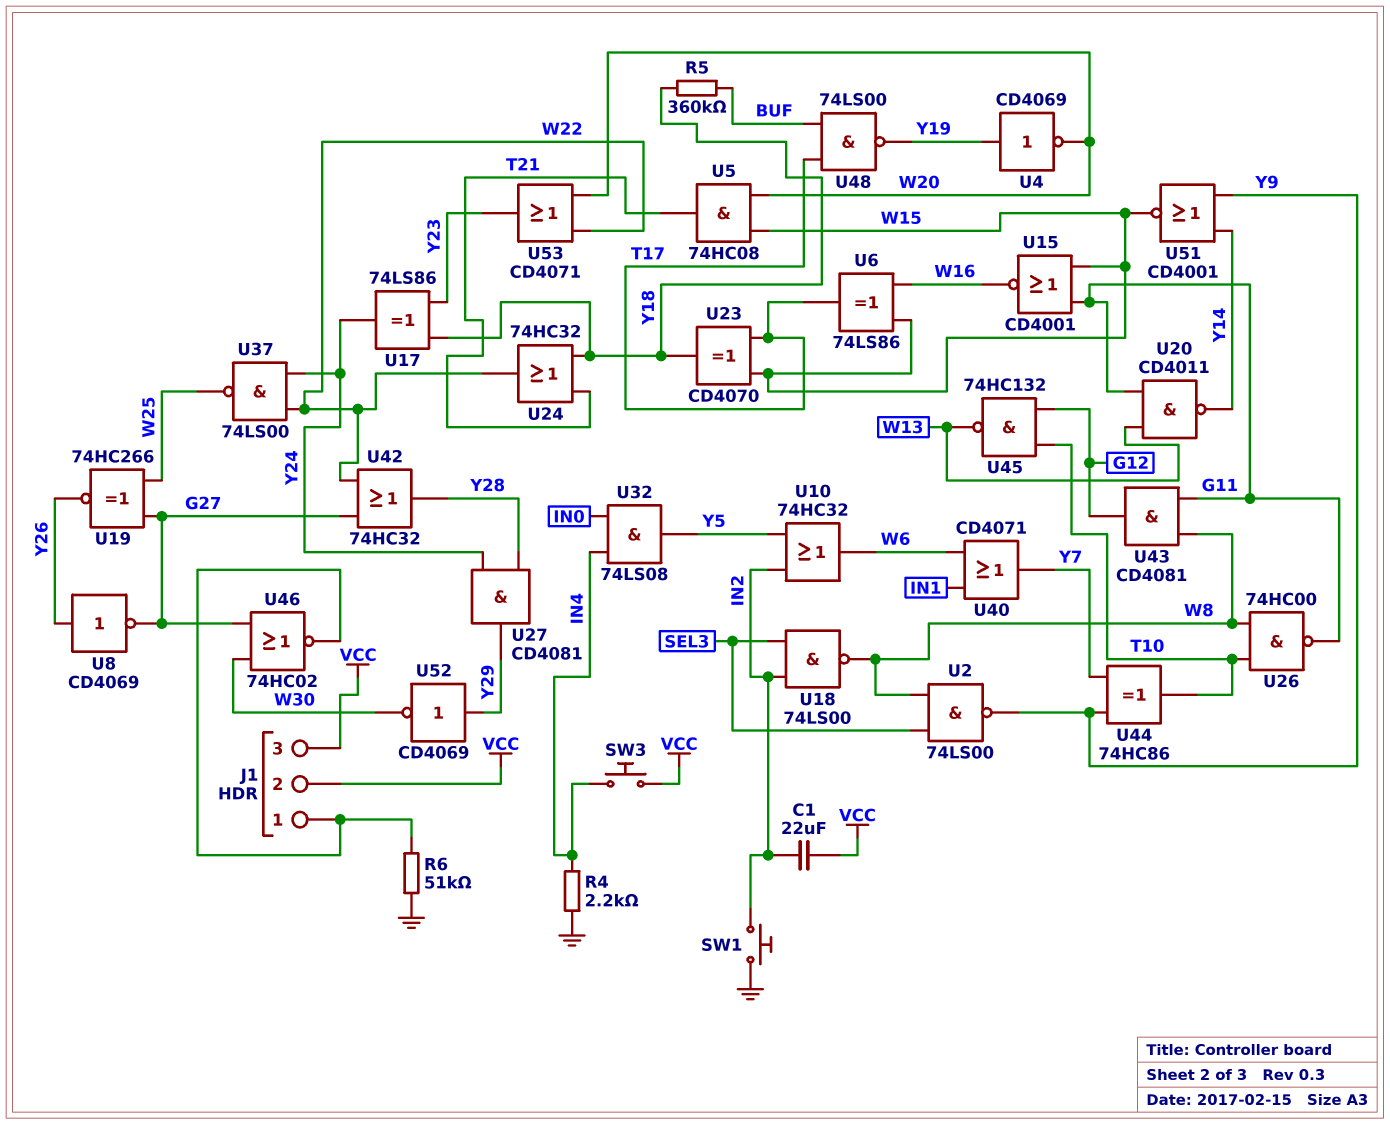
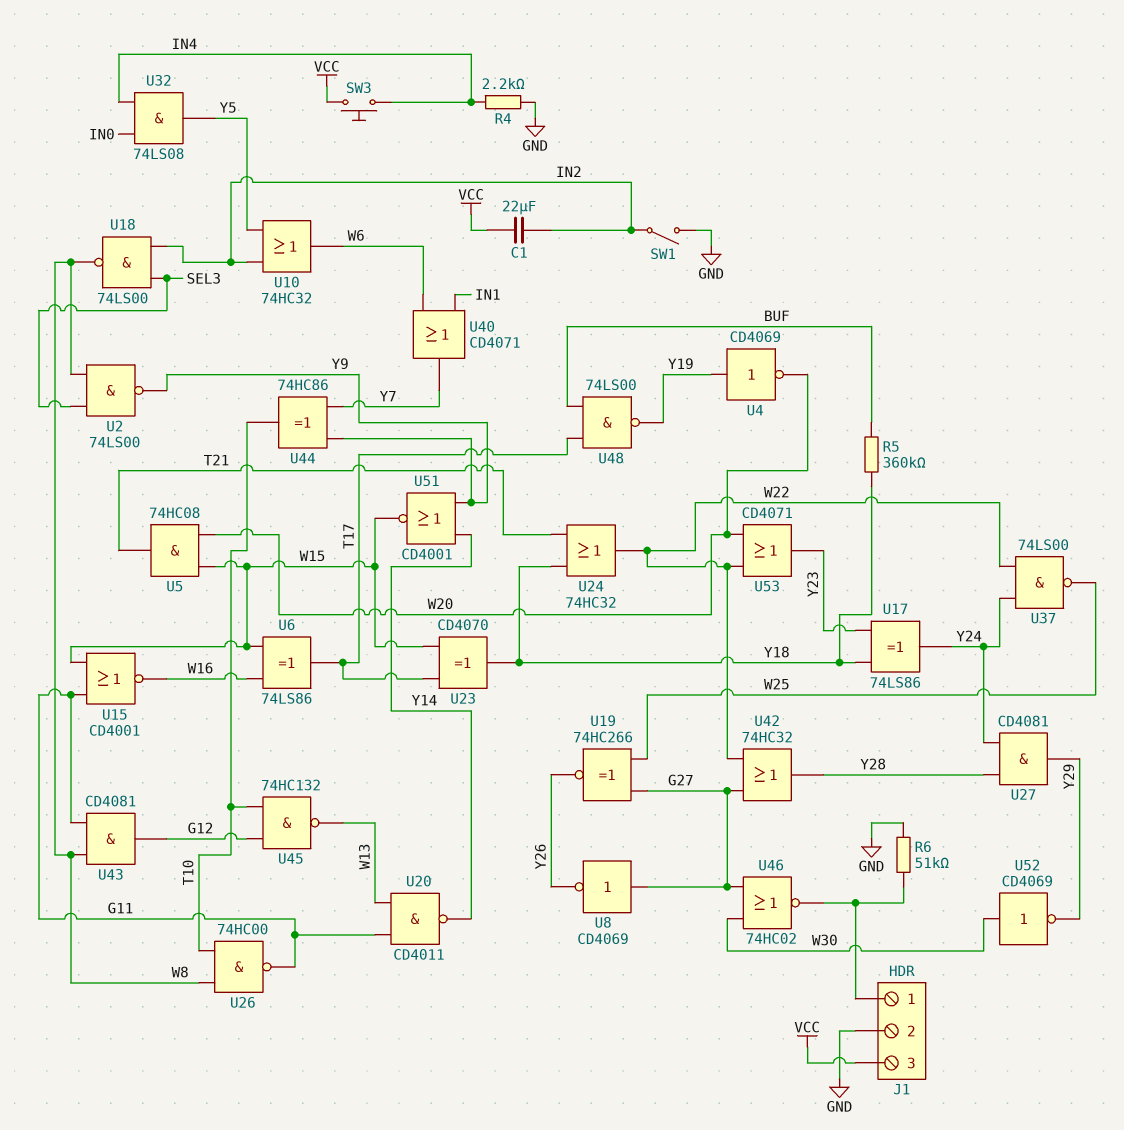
J1 pin 2: VCC -> GND
SW1: button (GND, IN2) -> switch (GND, IN2)
U8: NOT CD4069 (in Y26, out G27) -> NOT CD4069 (in G27, out Y26)
U52: NOT CD4069 (in Y29, out W30) -> NOT CD4069 (in W30, out Y29)

